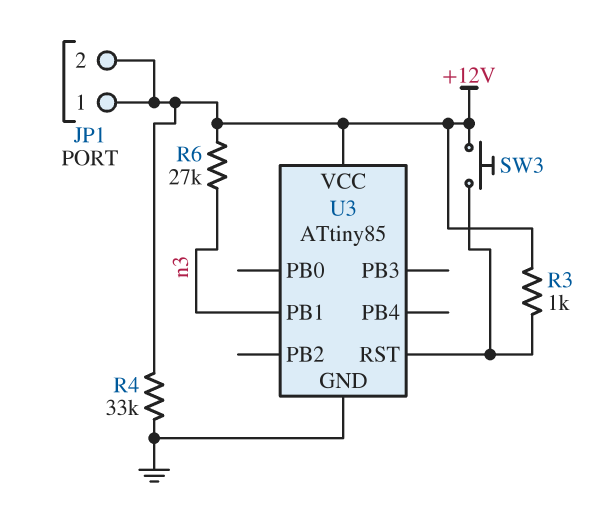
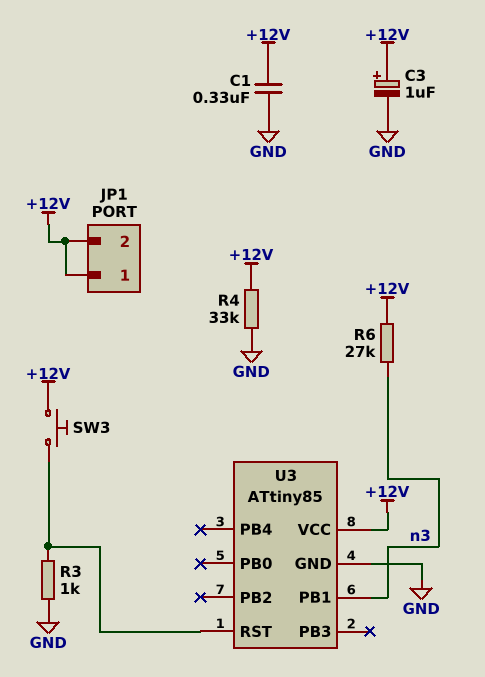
C1: none -> 330nF (+12V, GND)
C3: none -> 1uF (plus +12V, minus GND)
R3: 1k (+12V, U3/RST) -> 1k (GND, U3/RST)

